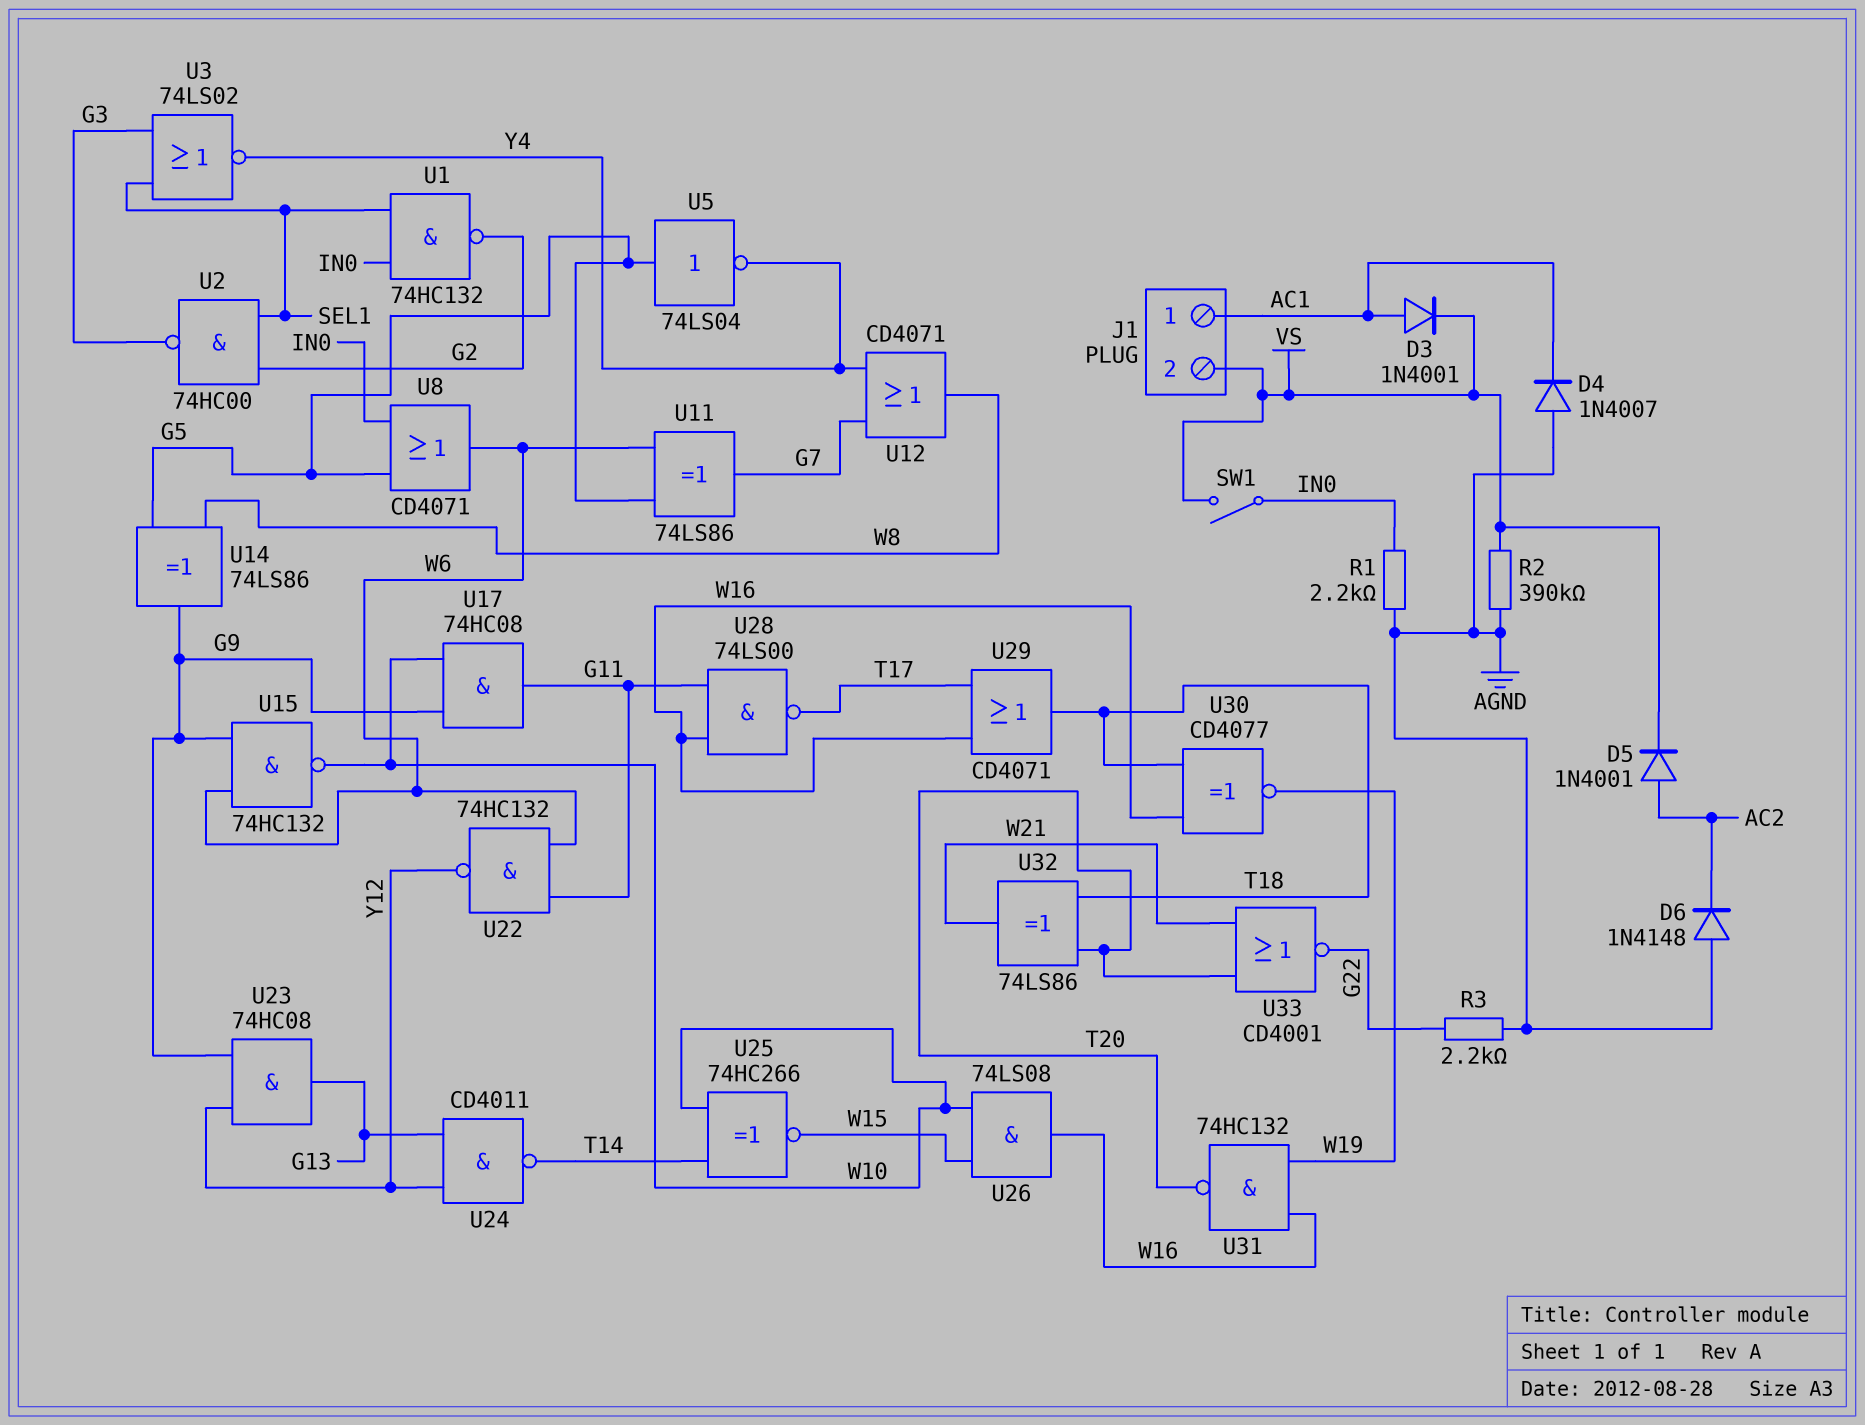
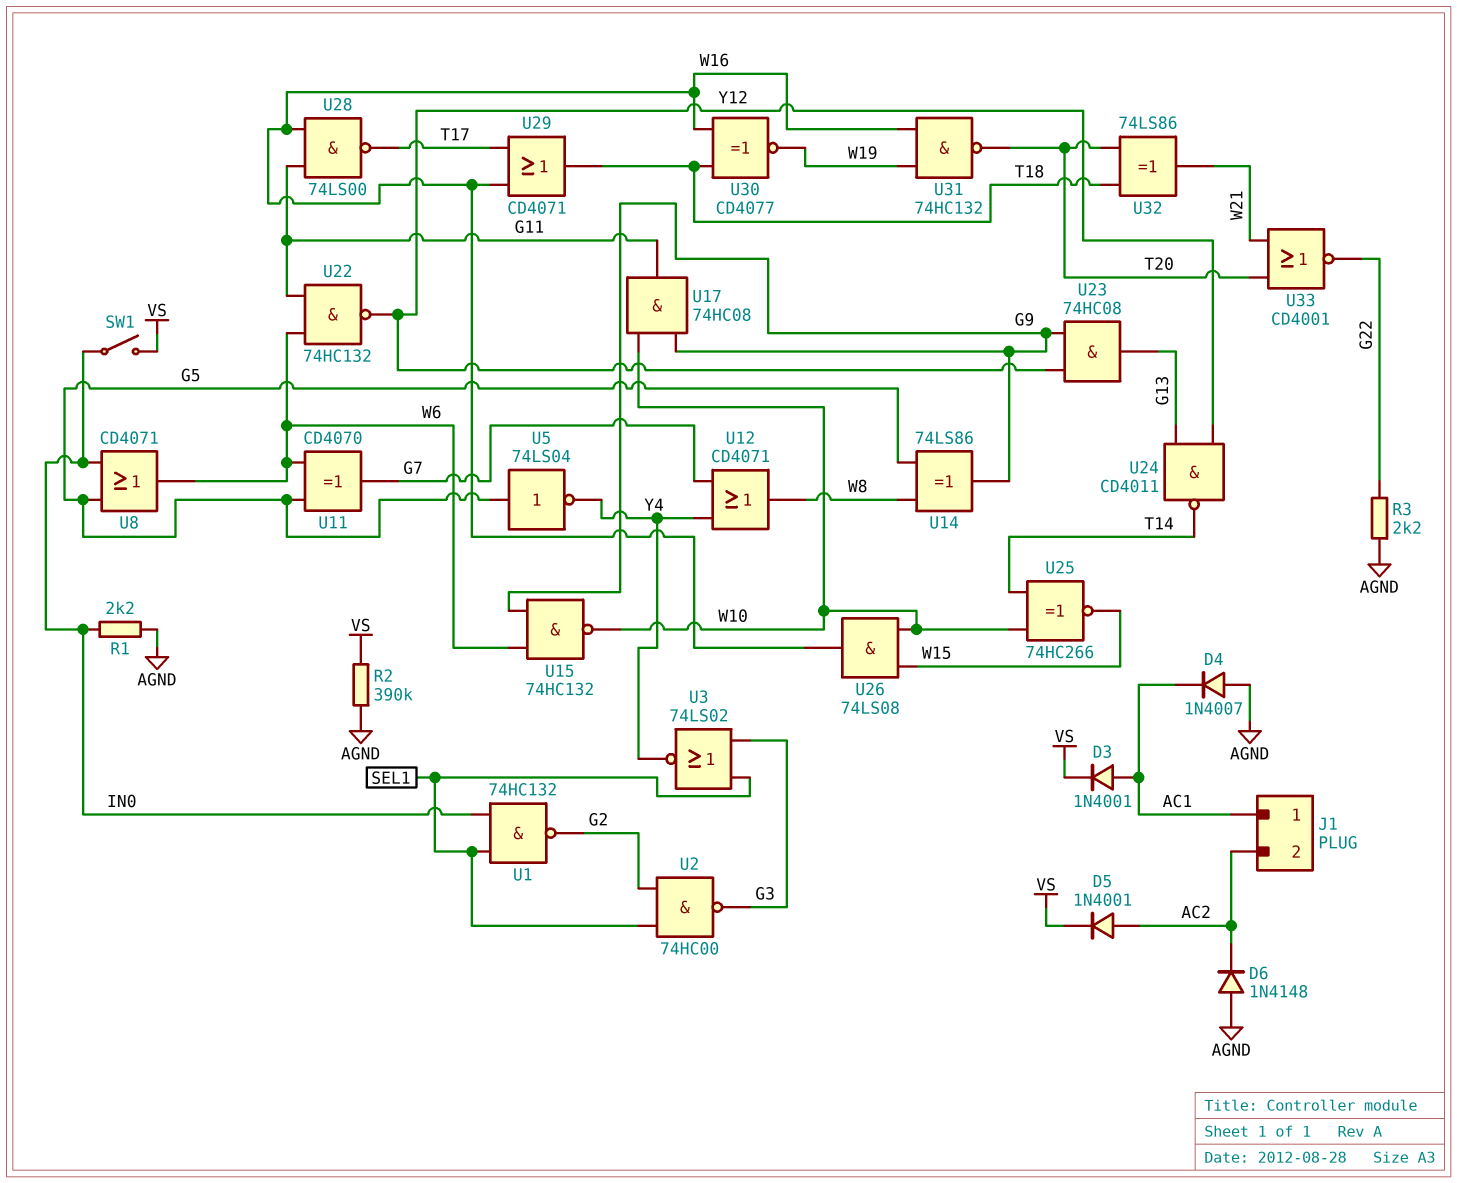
J1 pin 2: VS -> AC2
U11: XOR 74LS86 (in G5, in W6, out G7) -> XOR CD4070 (in G5, in W6, out G7)

